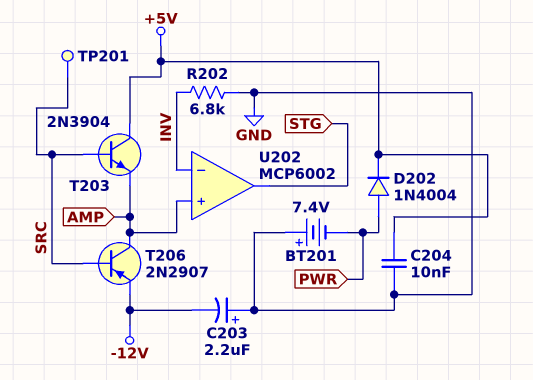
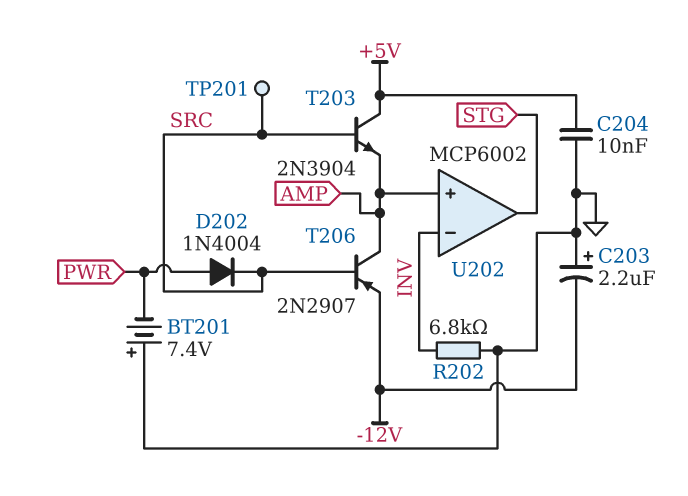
D202: diode 1N4004 (A PWR, K +5V) -> diode 1N4004 (A PWR, K SRC)

